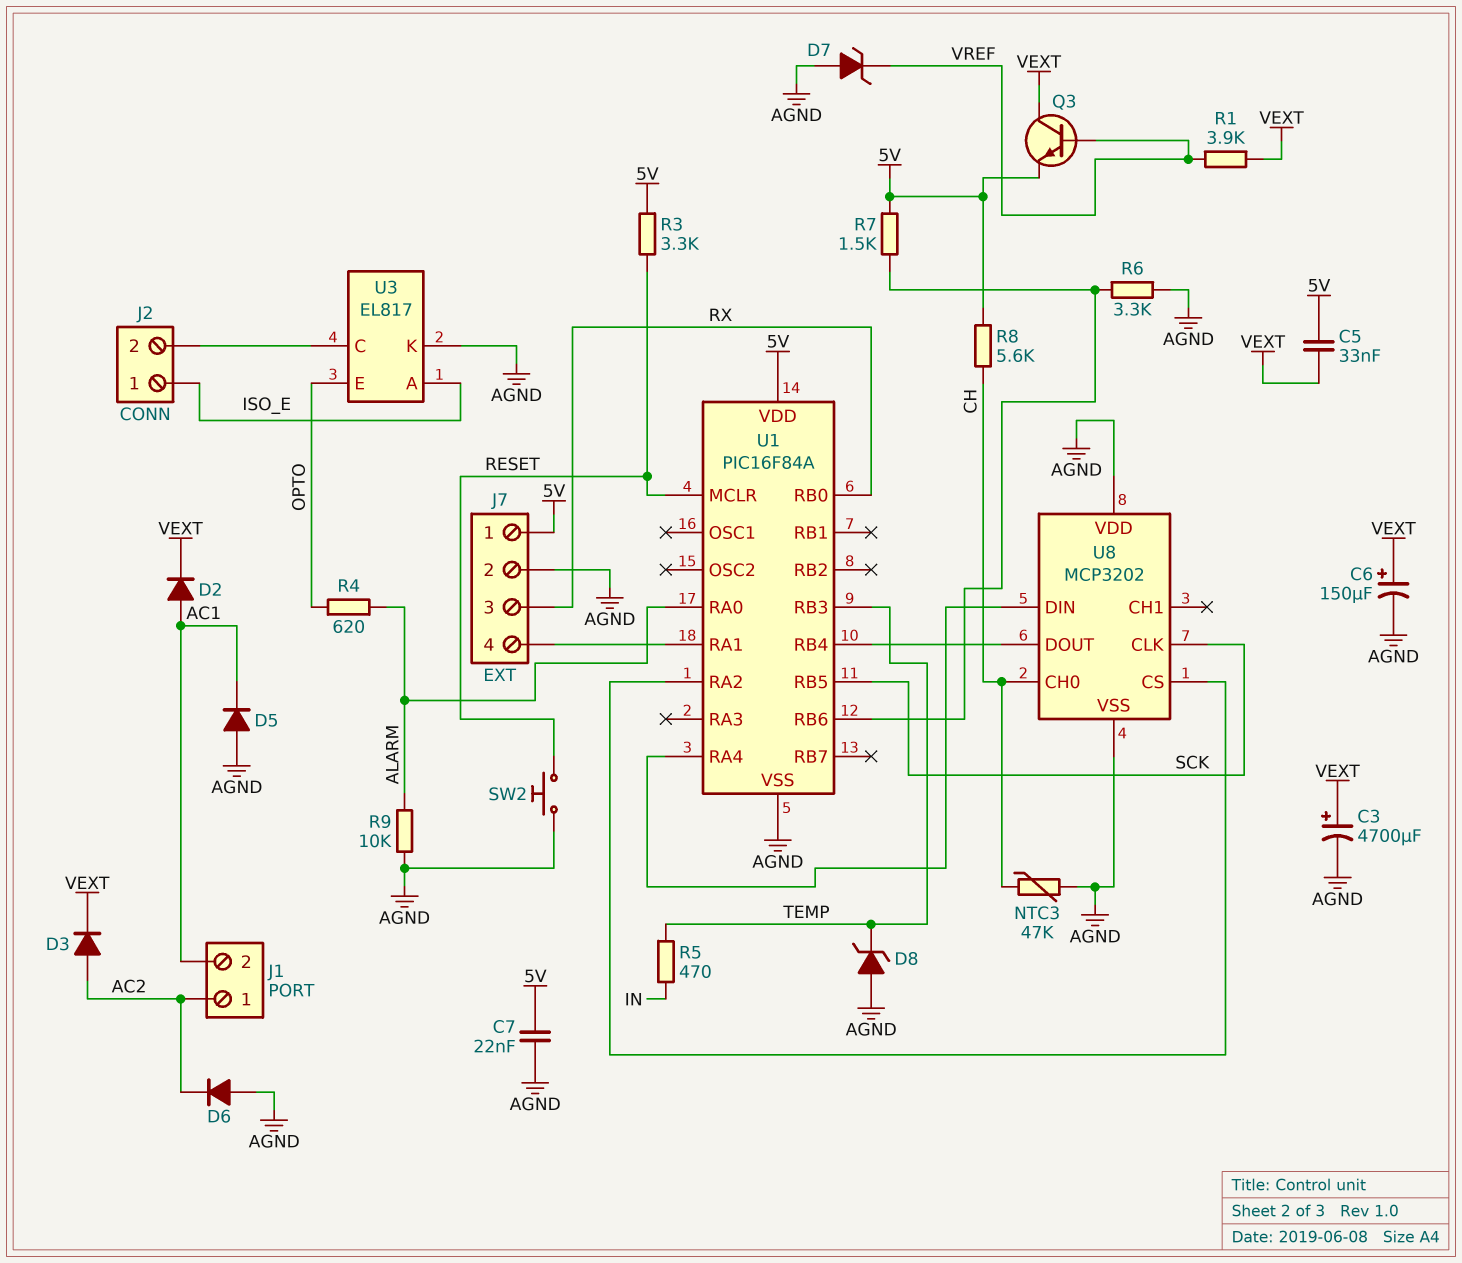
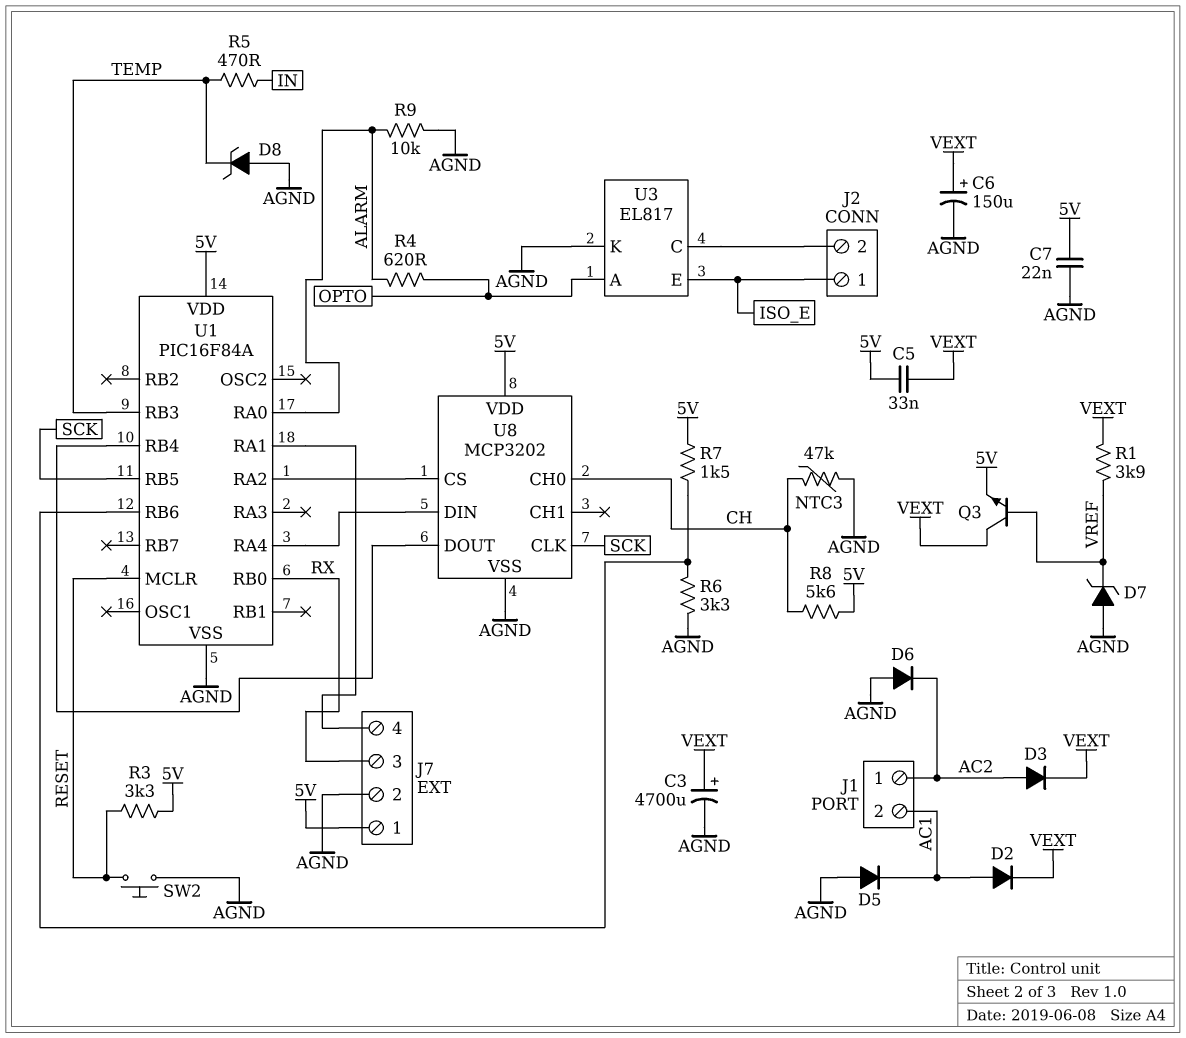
U3 pin A: ISO_E -> OPTO
U3 pin E: OPTO -> ISO_E
U8 pin VDD: AGND -> 5V

